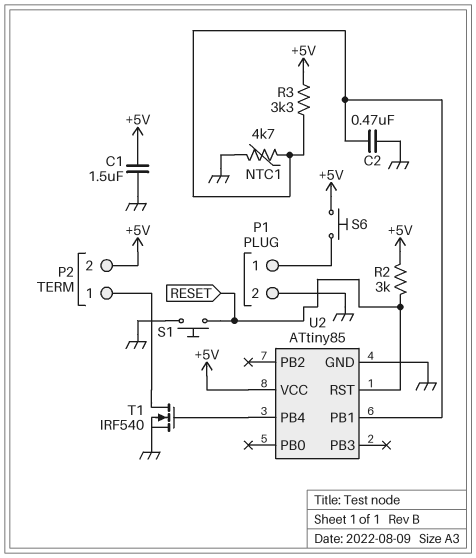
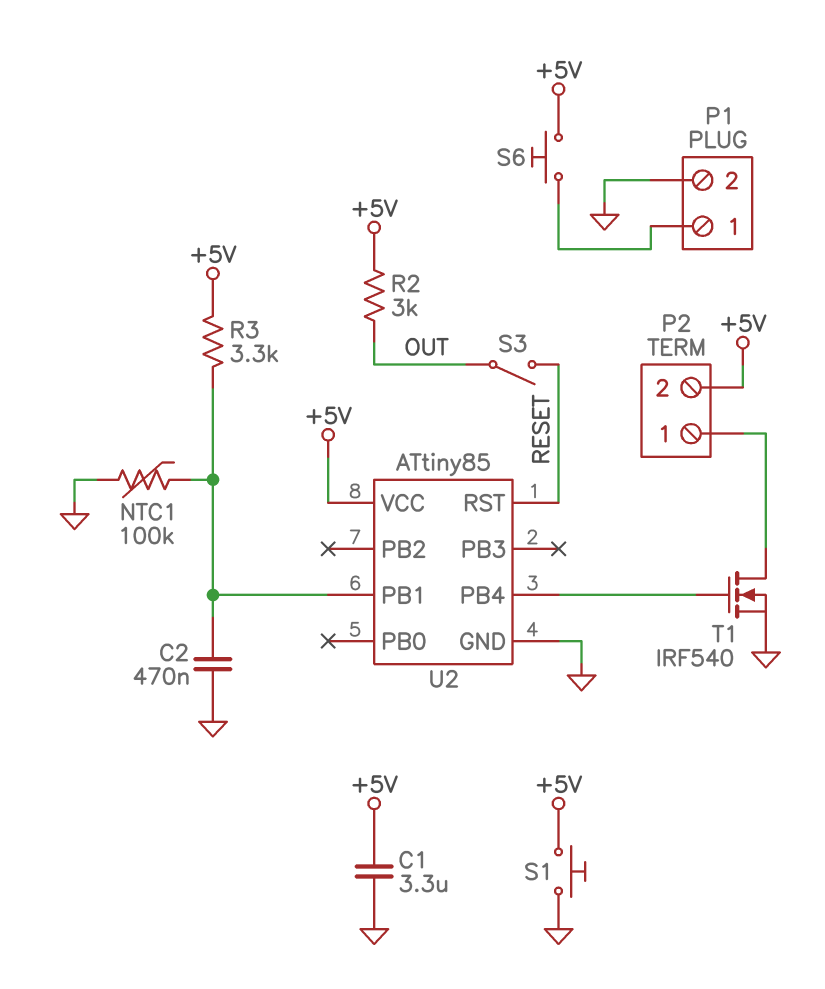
C1: 1.5uF (+5V, GND) -> 3.3uF (+5V, GND)
NTC1: 4.7k (GND, U2/PB1) -> 100k (GND, U2/PB1)
R2: 3k (+5V, RESET) -> 3k (+5V, OUT)
S1: button (GND, RESET) -> button (+5V, GND)
S3: none -> switch (OUT, RESET)

